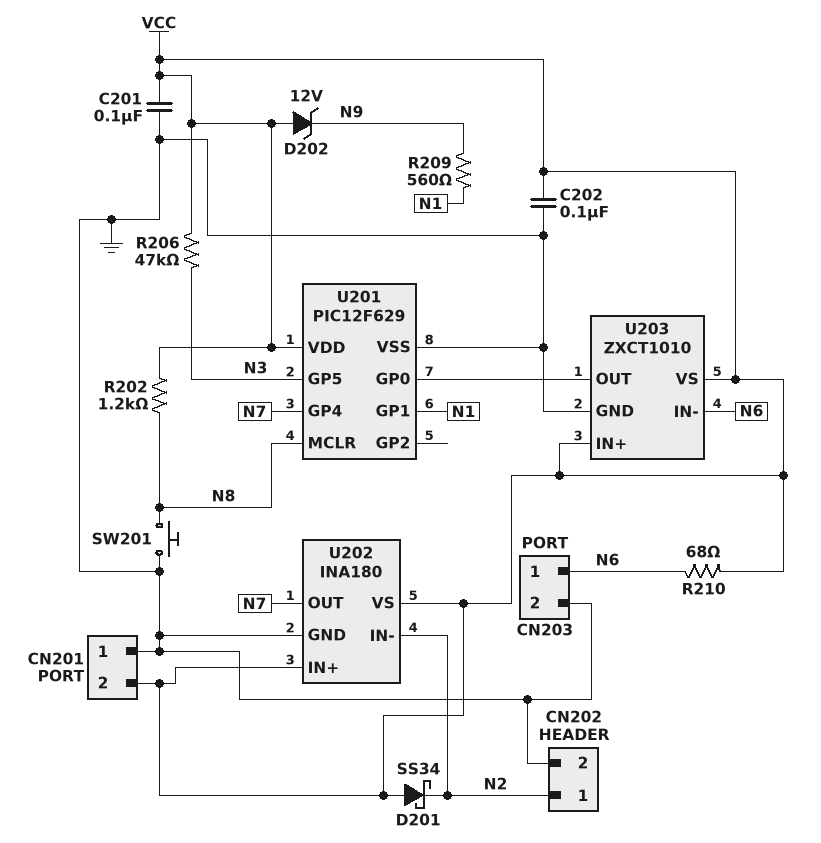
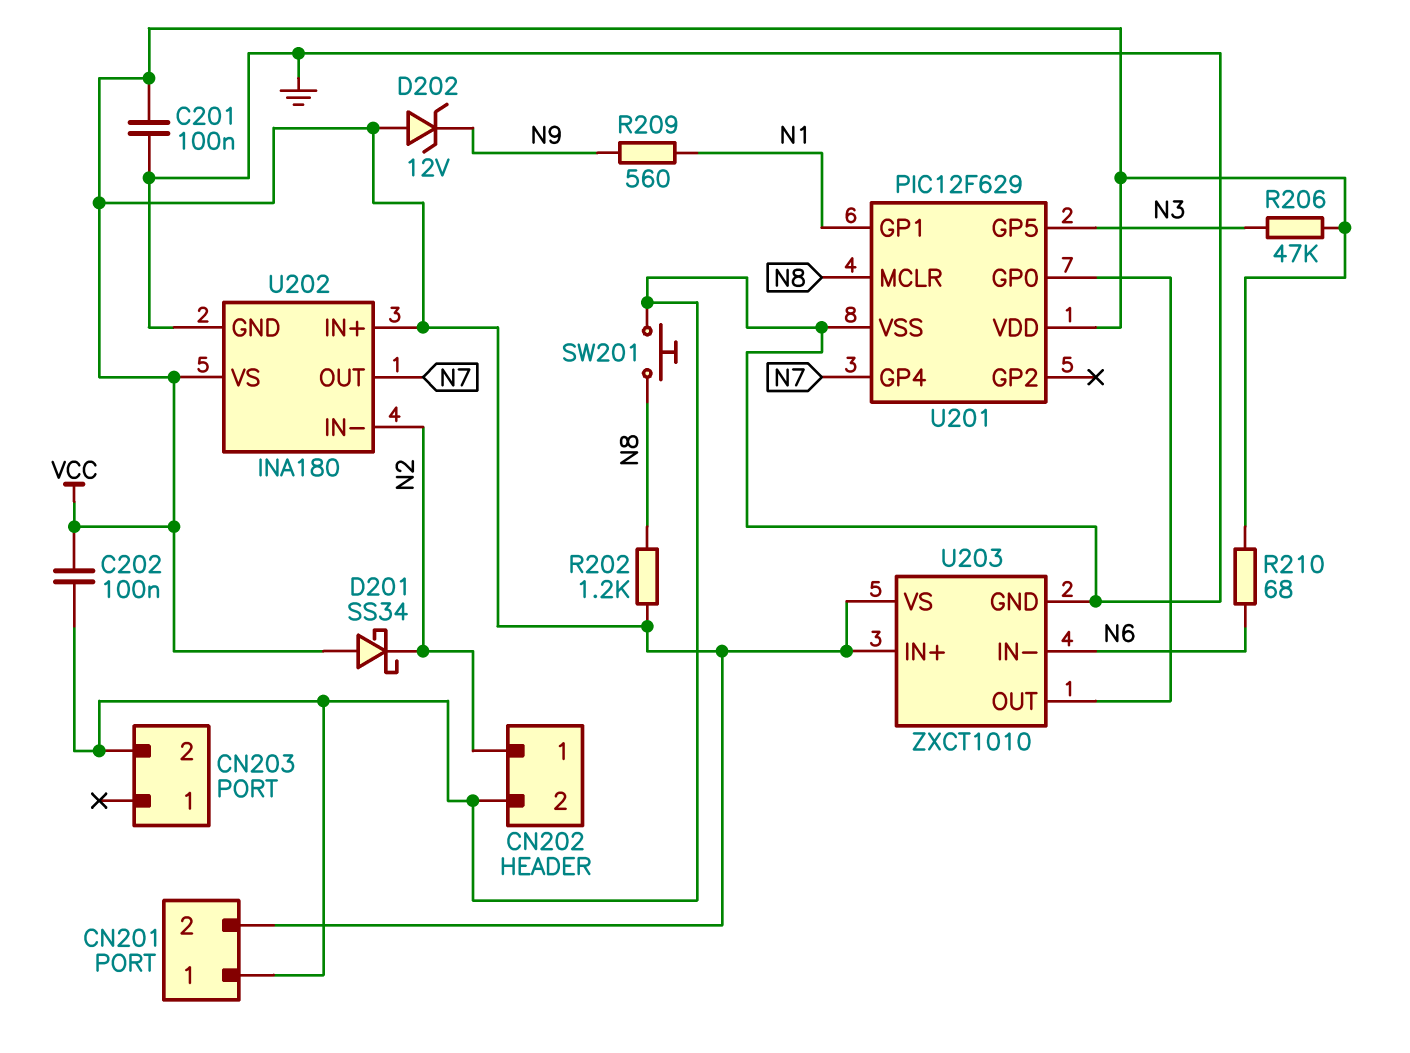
CN203 pin 1: N6 -> none

